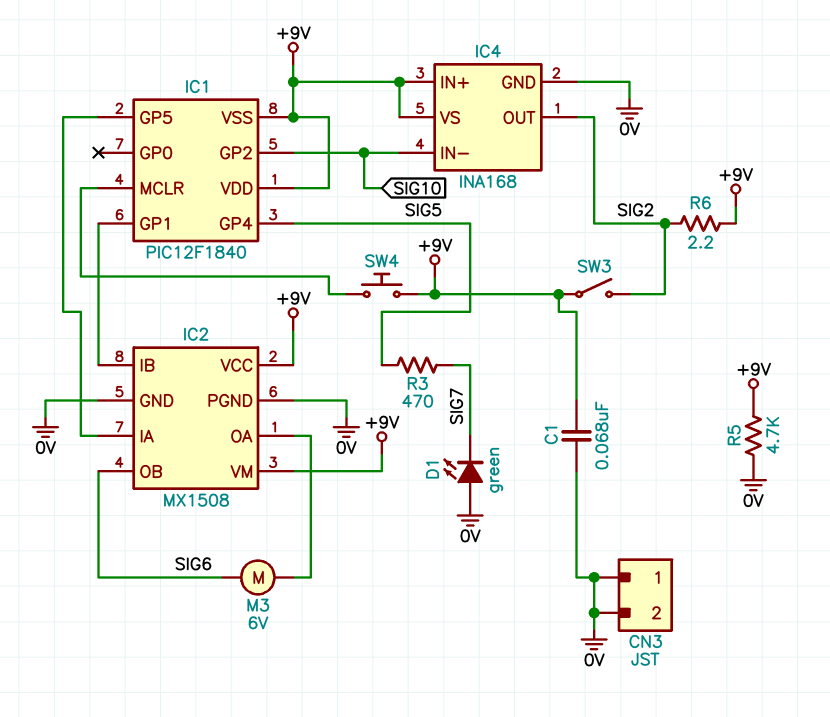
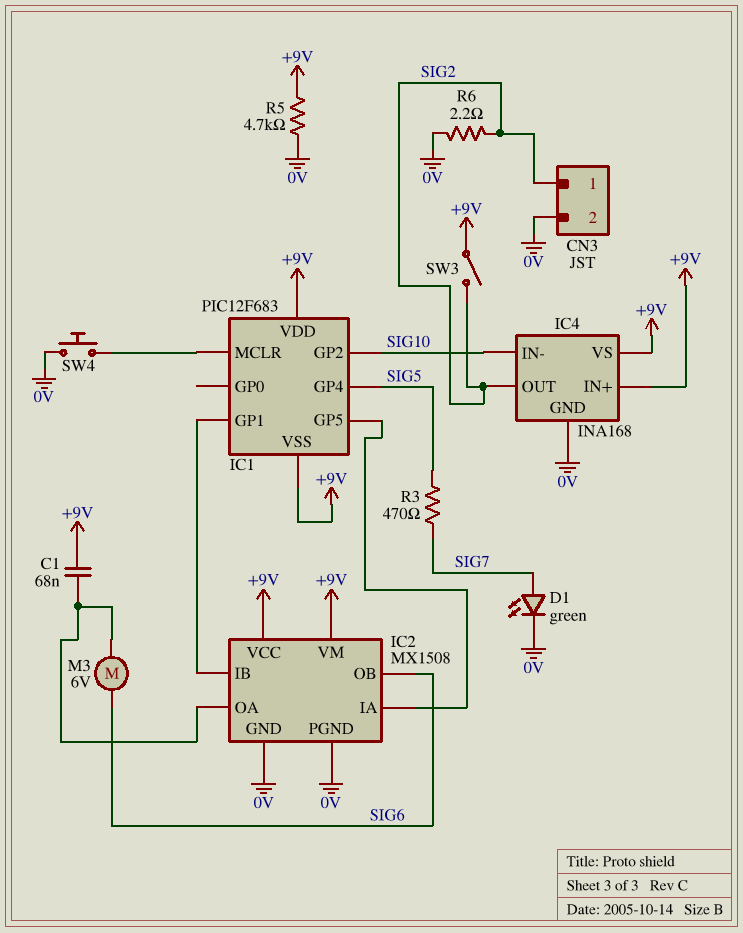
C1: 68nF (+9V, 0V) -> 68nF (+9V, IC2/OA)
CN3 pin 1: 0V -> SIG2
D1: LED green (A 0V, K SIG7) -> LED green (A SIG7, K 0V)
IC1: PIC12F1840 -> PIC12F683
R6: 2.2 (+9V, SIG2) -> 2.2 (0V, SIG2)
SW4: button (+9V, IC1/MCLR) -> button (0V, IC1/MCLR)

